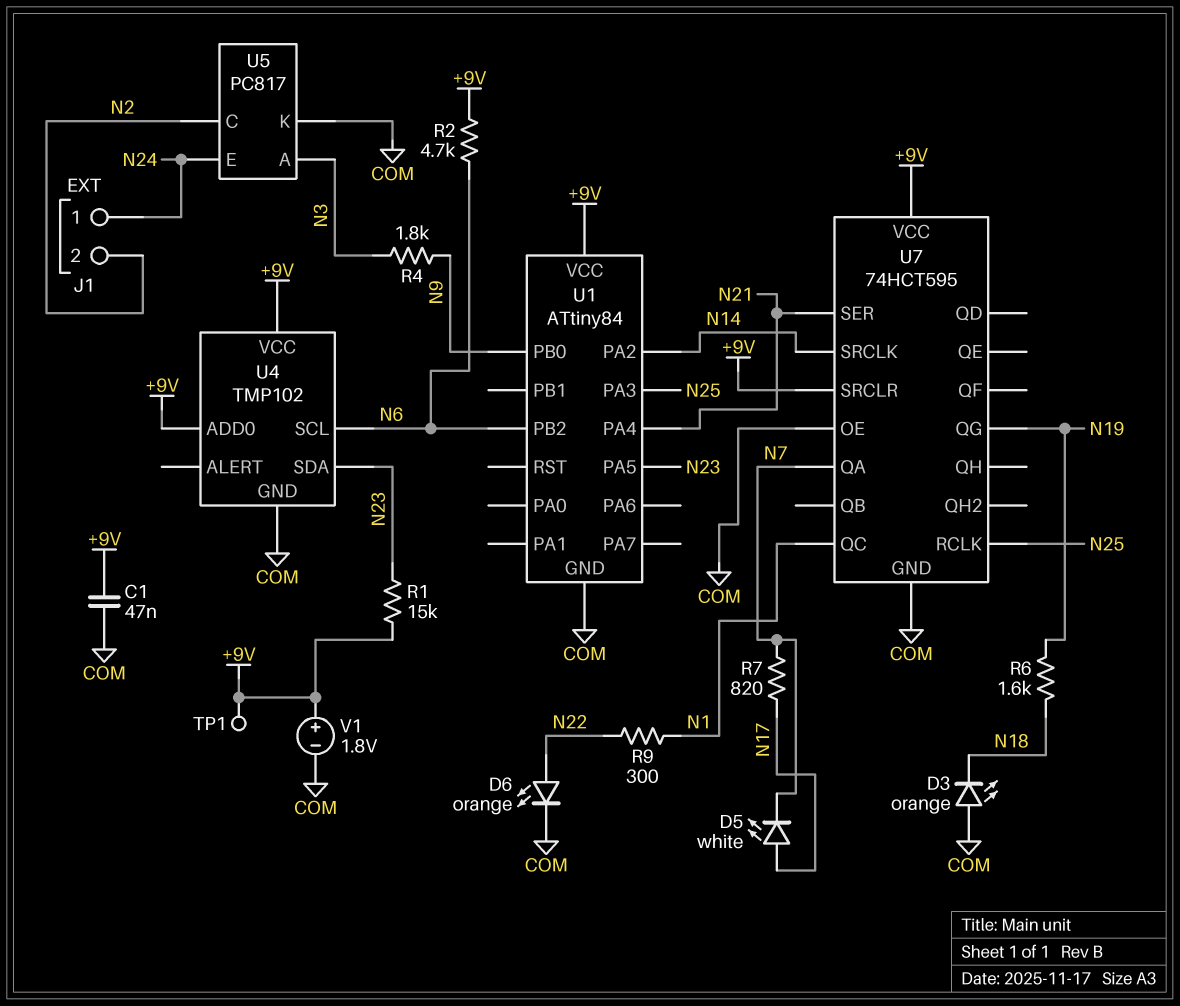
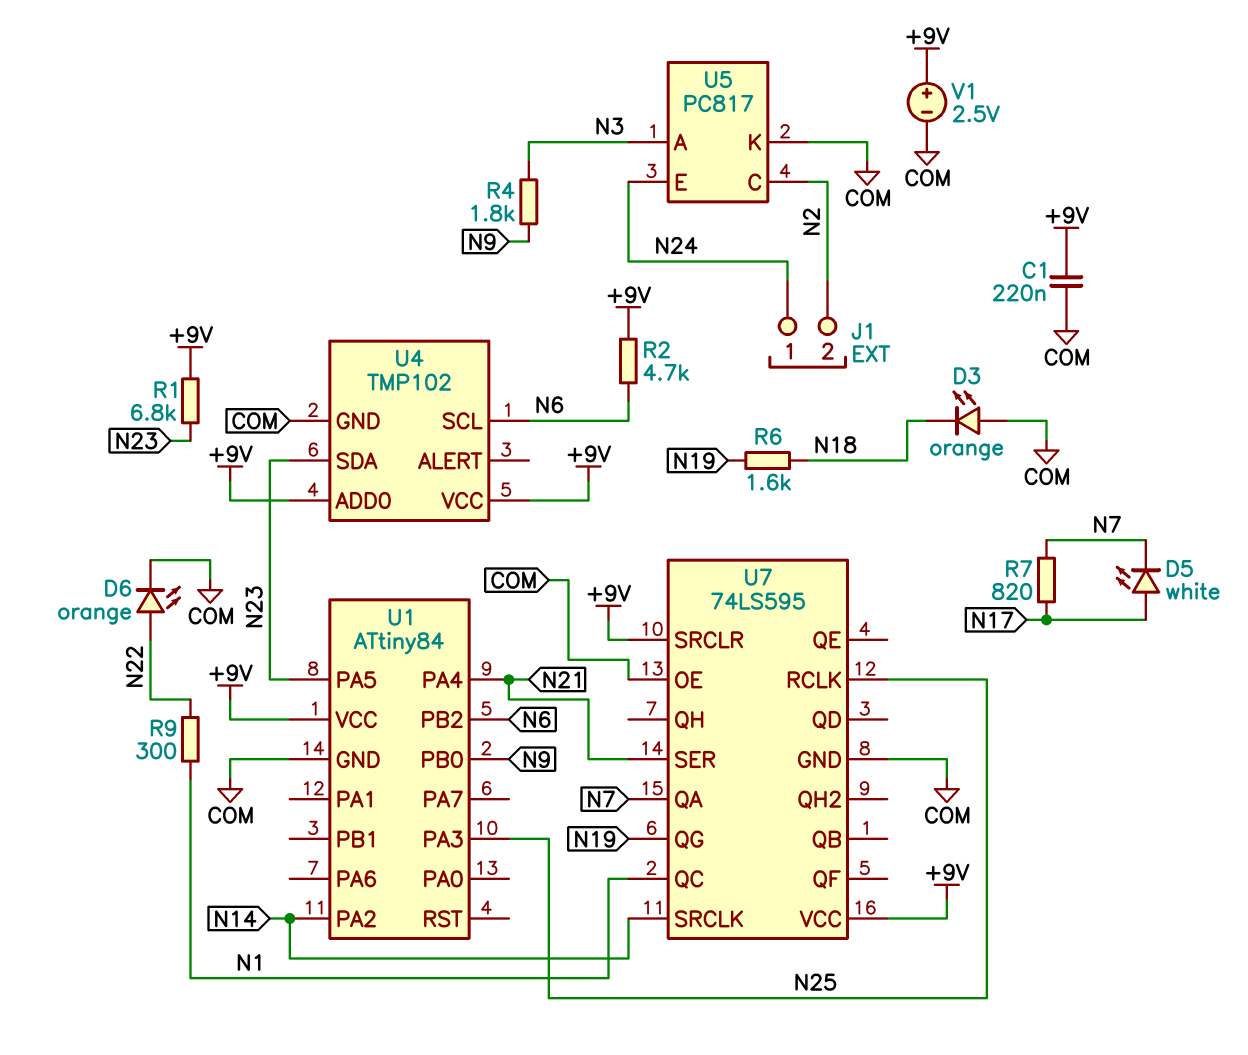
C1: 47nF (+9V, COM) -> 220nF (+9V, COM)
R1: 15k (+9V, N23) -> 6.8k (+9V, N23)
TP1: test point (+9V) -> none
U7: 74HCT595 -> 74LS595
V1: 1.8V (plus +9V, minus COM) -> 2.5V (plus +9V, minus COM)

